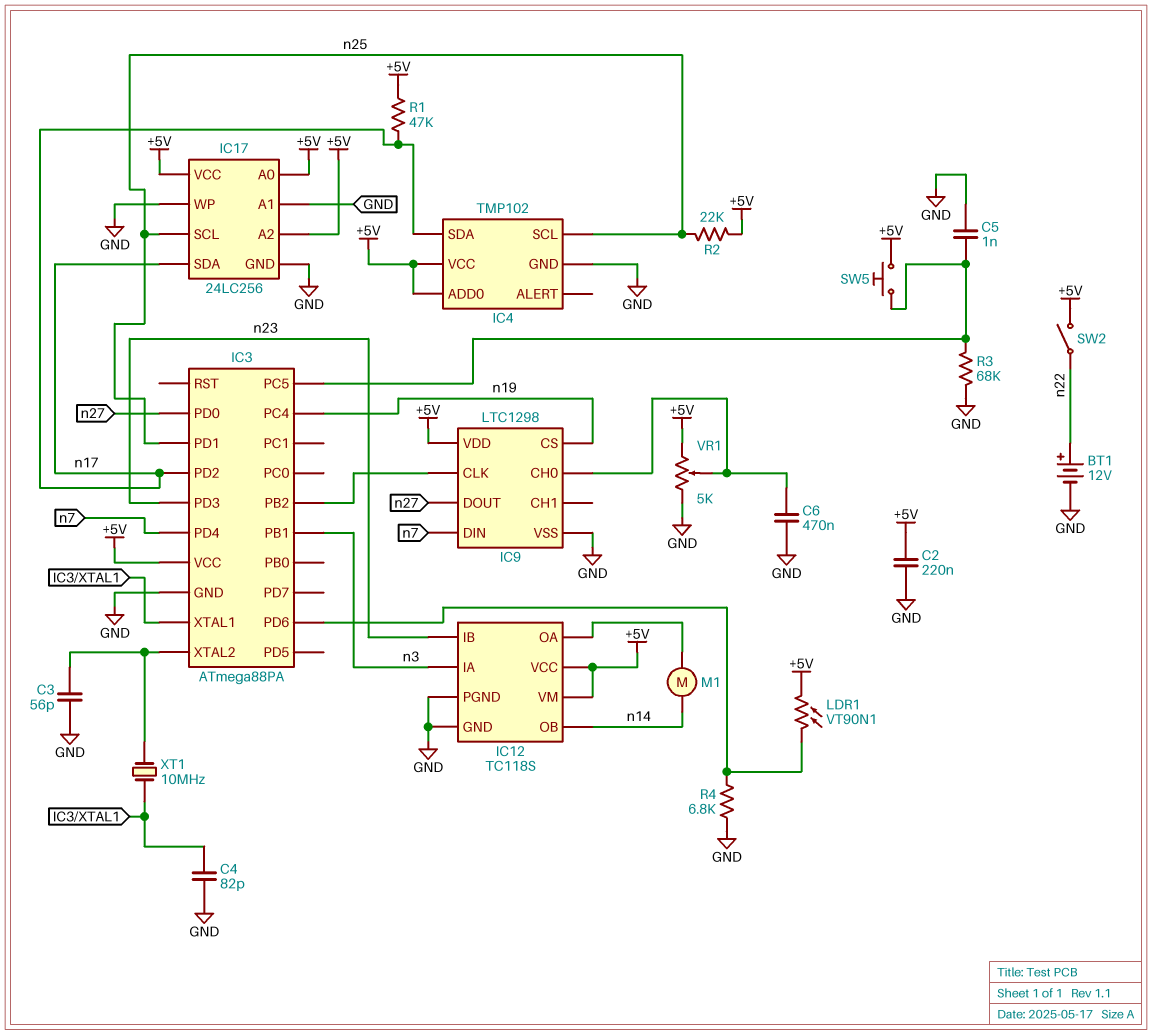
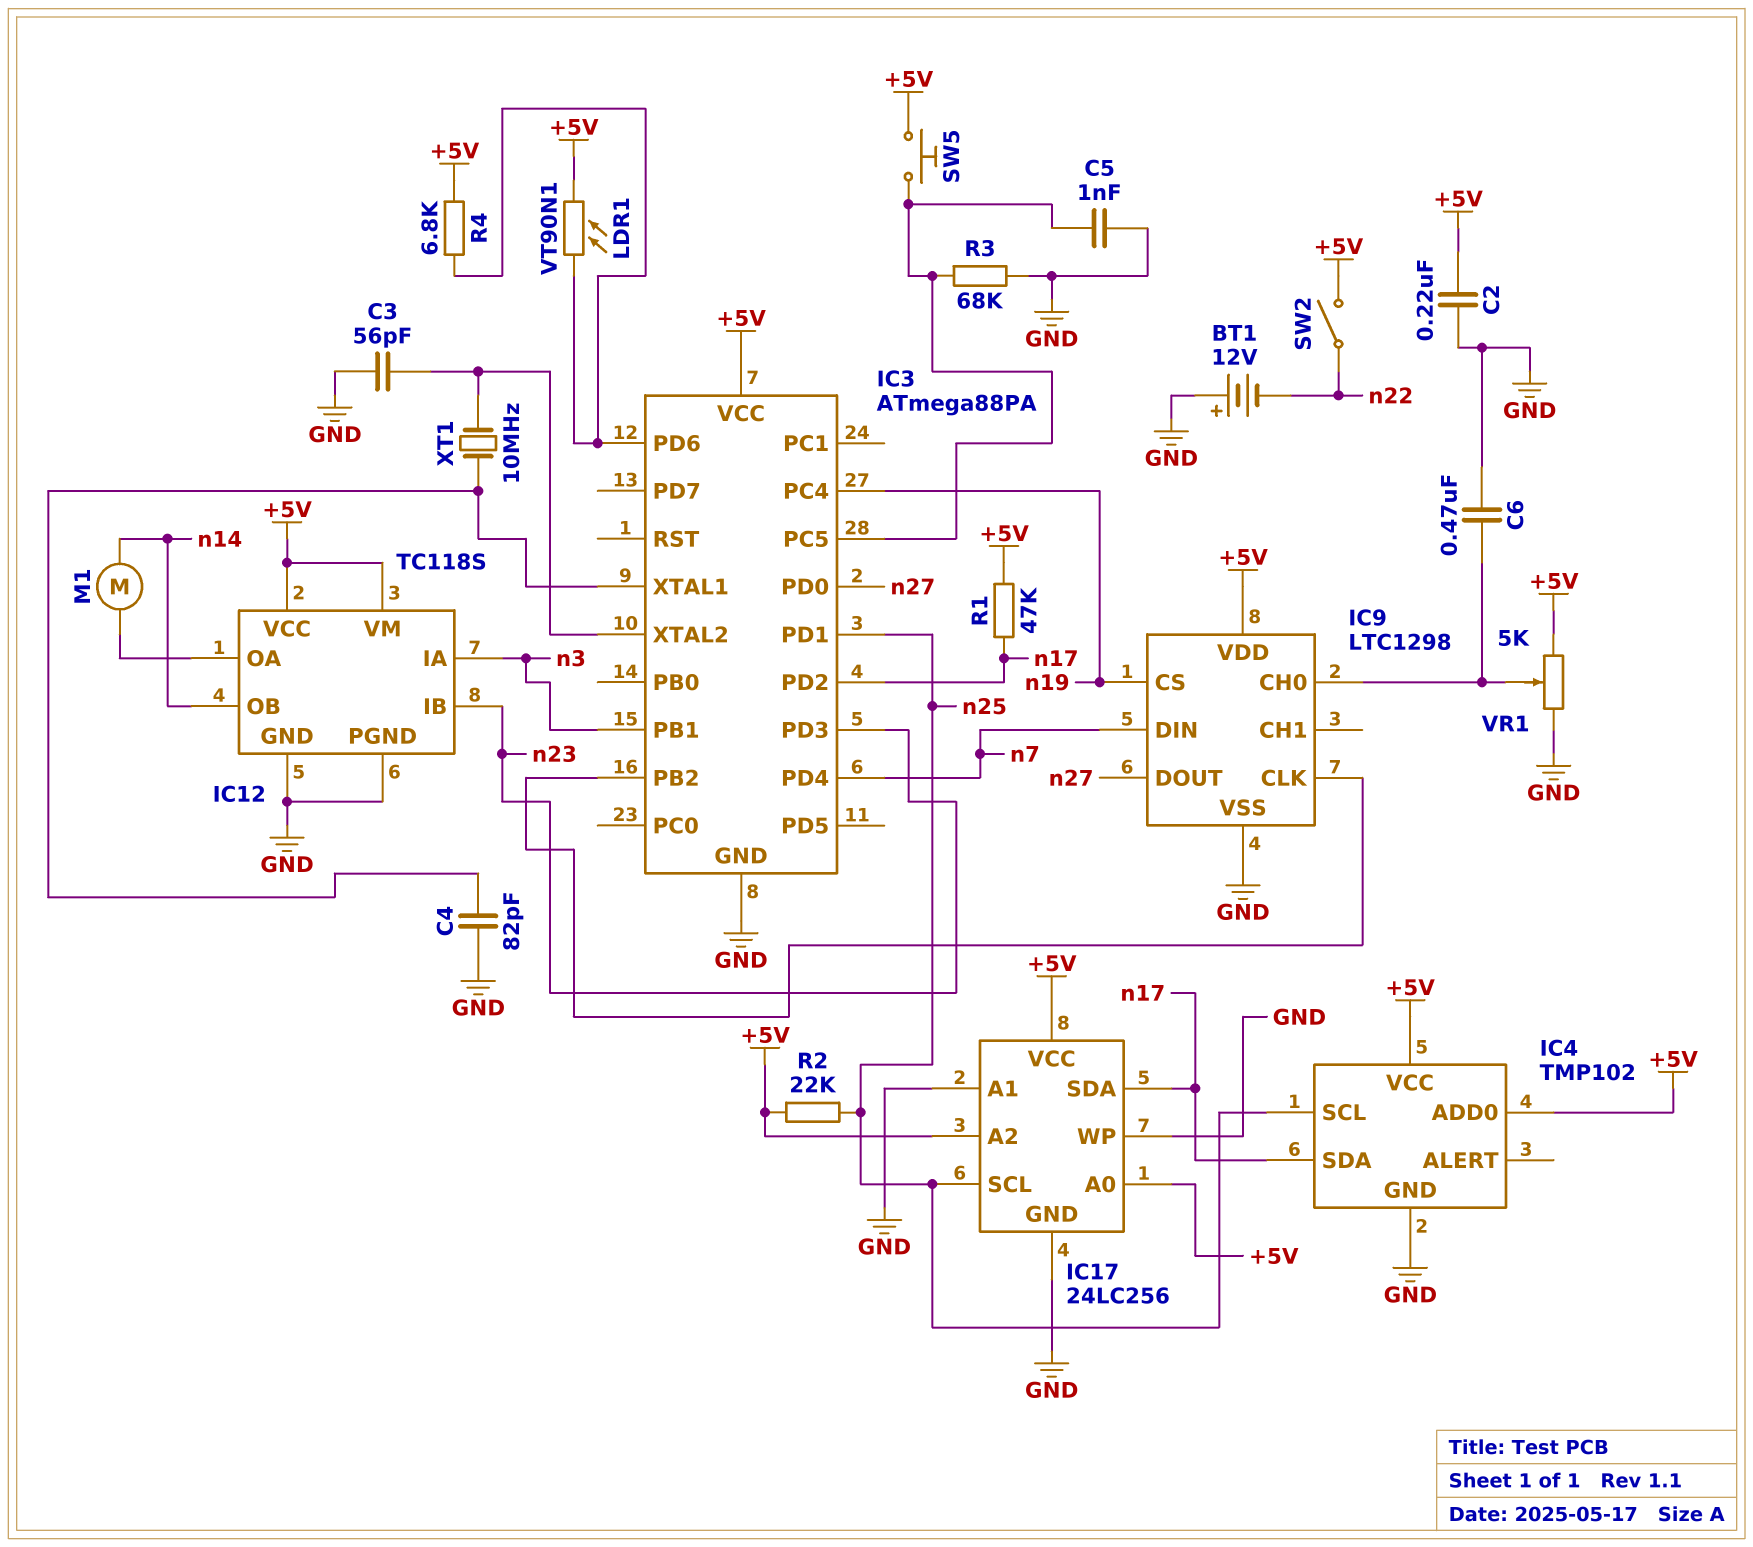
BT1: 12V (plus n22, minus GND) -> 12V (plus GND, minus n22)
R4: 6.8k (GND, IC3/PD6) -> 6.8k (+5V, IC3/PD6)

